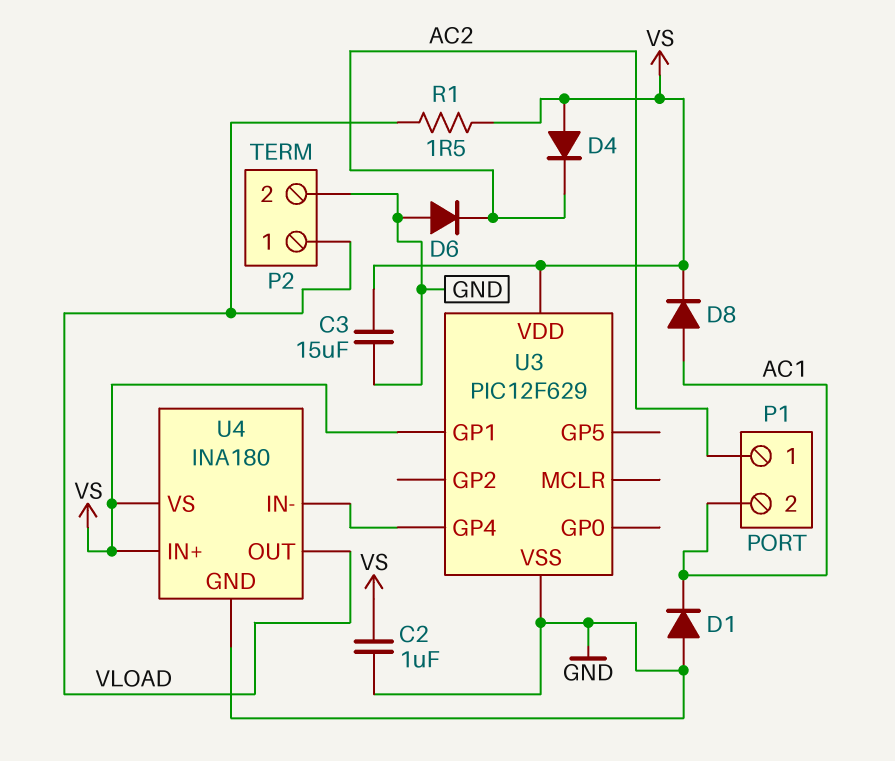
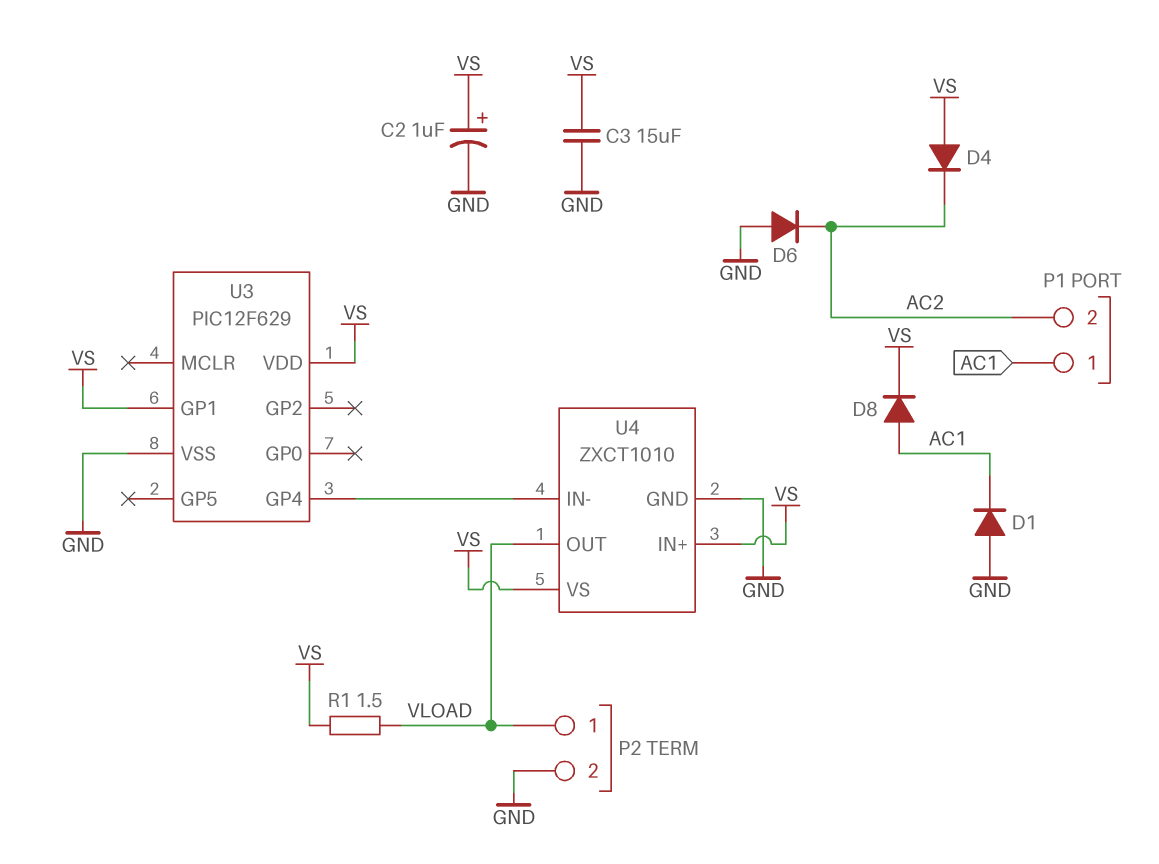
C2: 1uF (GND, VS) -> 1uF (plus VS, minus GND)
P1 pin 1: AC2 -> AC1
P1 pin 2: AC1 -> AC2
U4: INA180 -> ZXCT1010

